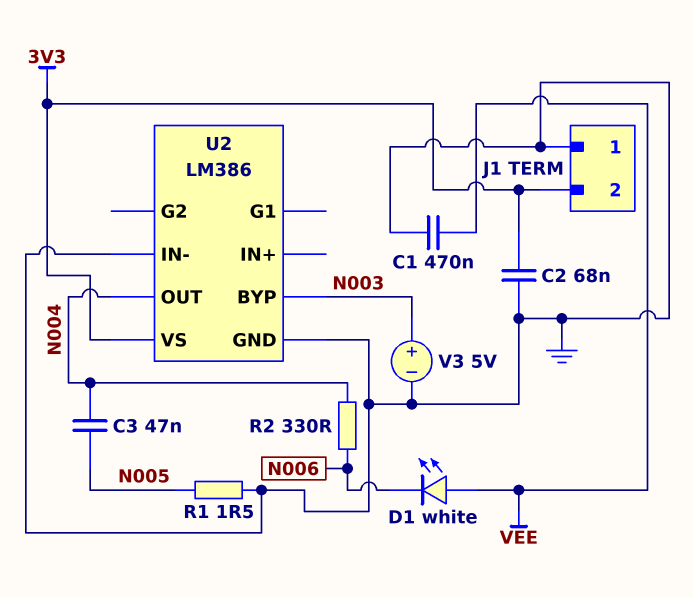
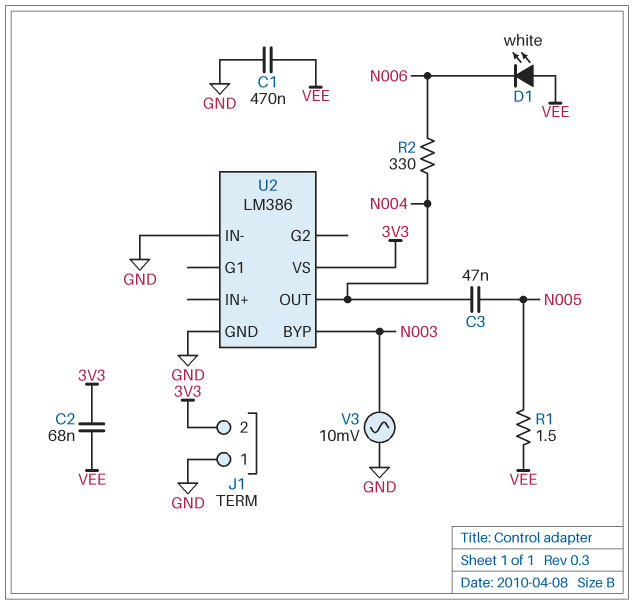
C2: 68nF (3V3, GND) -> 68nF (3V3, VEE)
R1: 1.5 (GND, N005) -> 1.5 (N005, VEE)
V3: 5V (plus N003, minus GND) -> AC 10mV (GND, N003)

